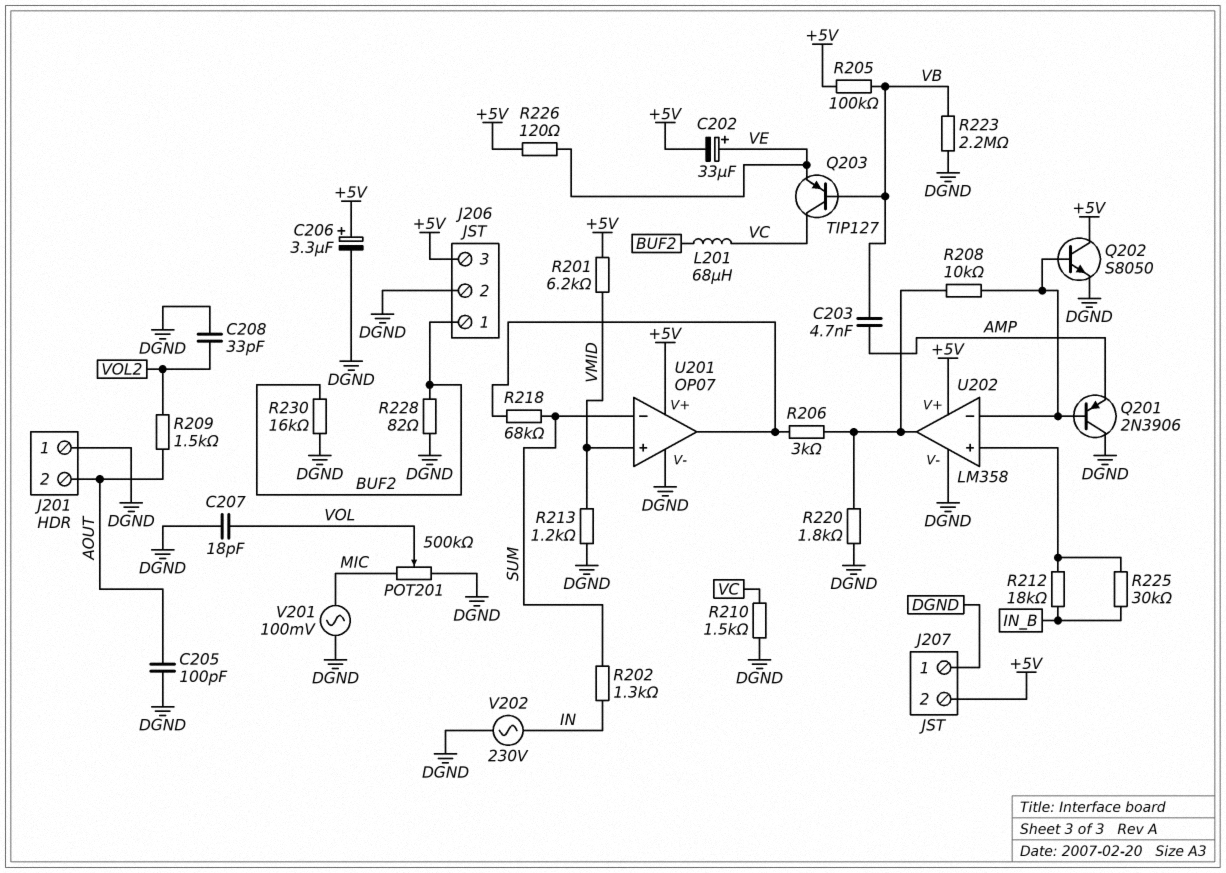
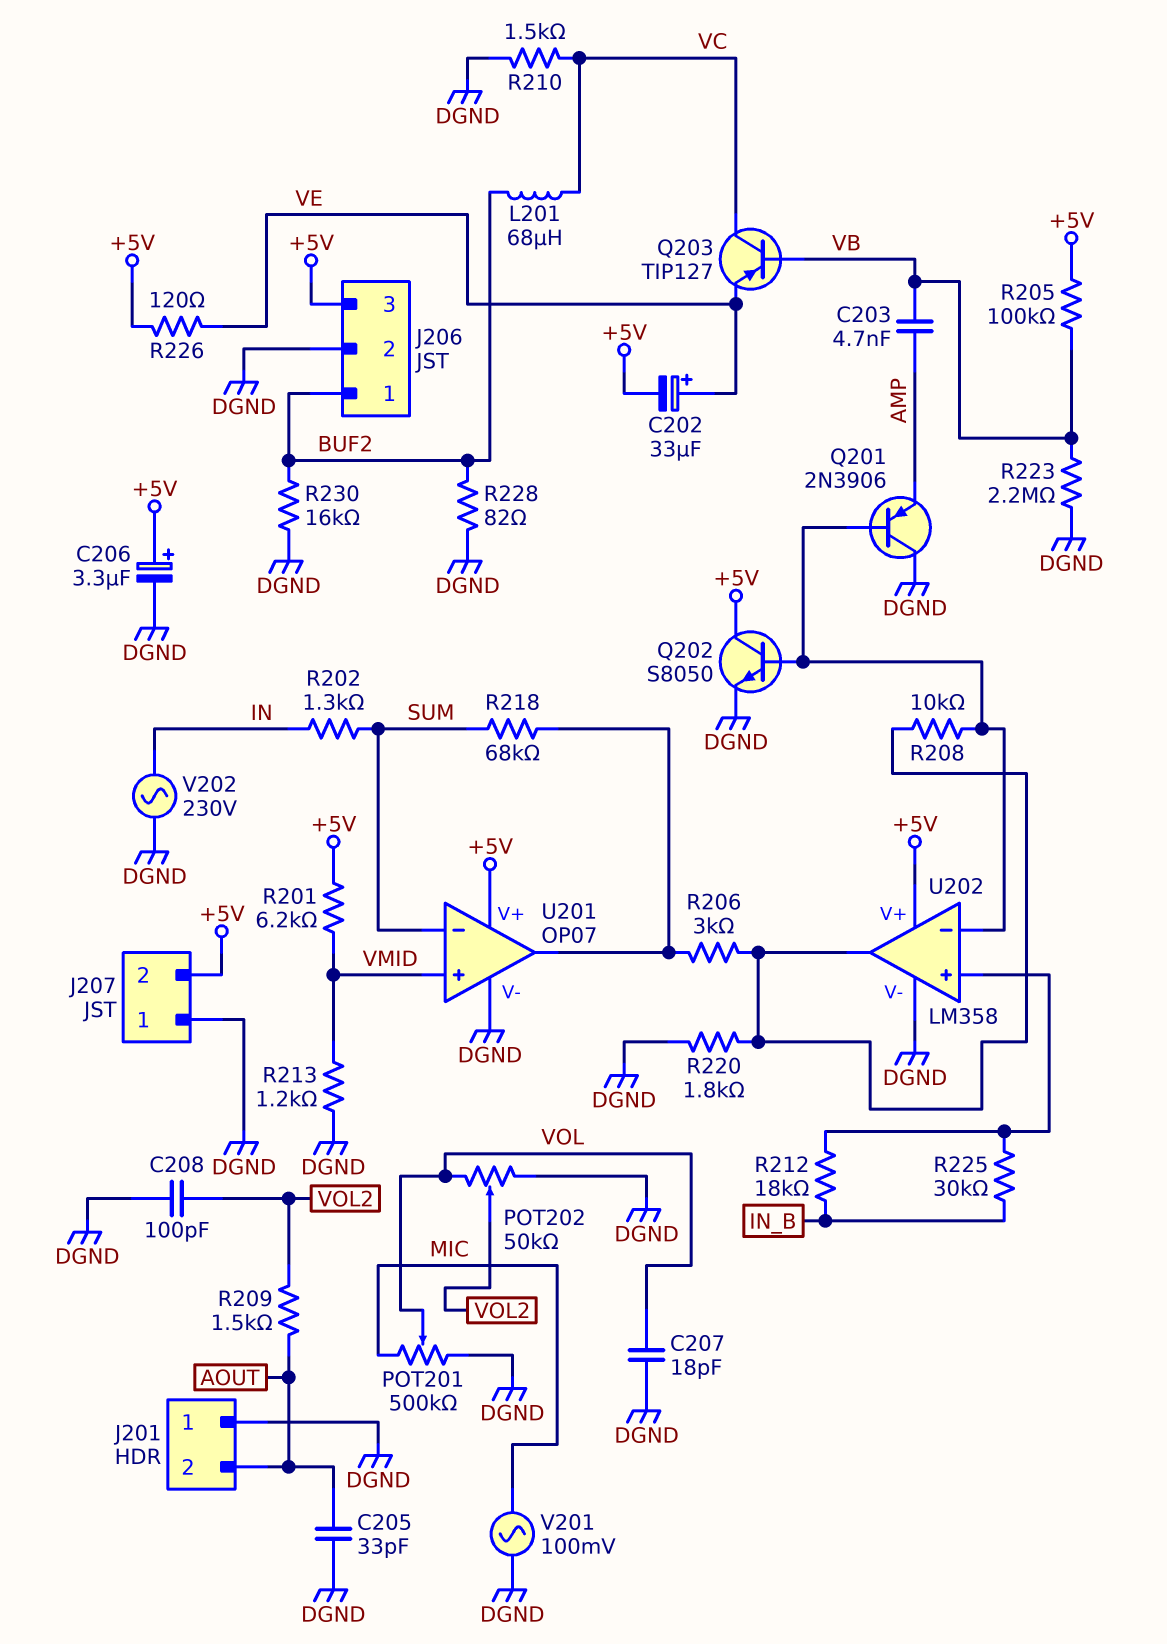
C205: 100pF (AOUT, DGND) -> 33pF (AOUT, DGND)
C208: 33pF (DGND, VOL2) -> 100pF (DGND, VOL2)
POT202: none -> 50k (DGND, VOL, wiper VOL2)

